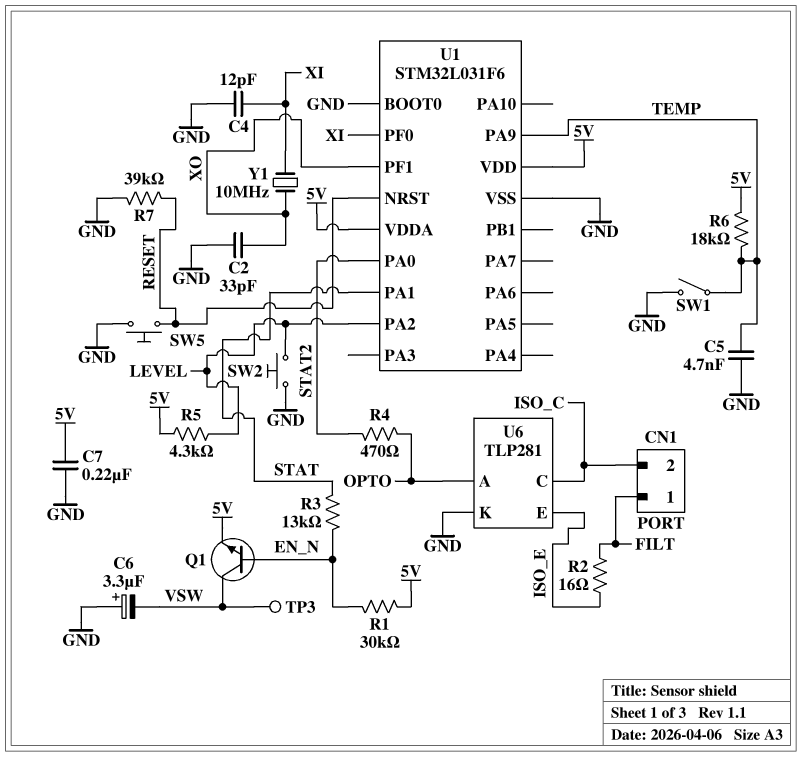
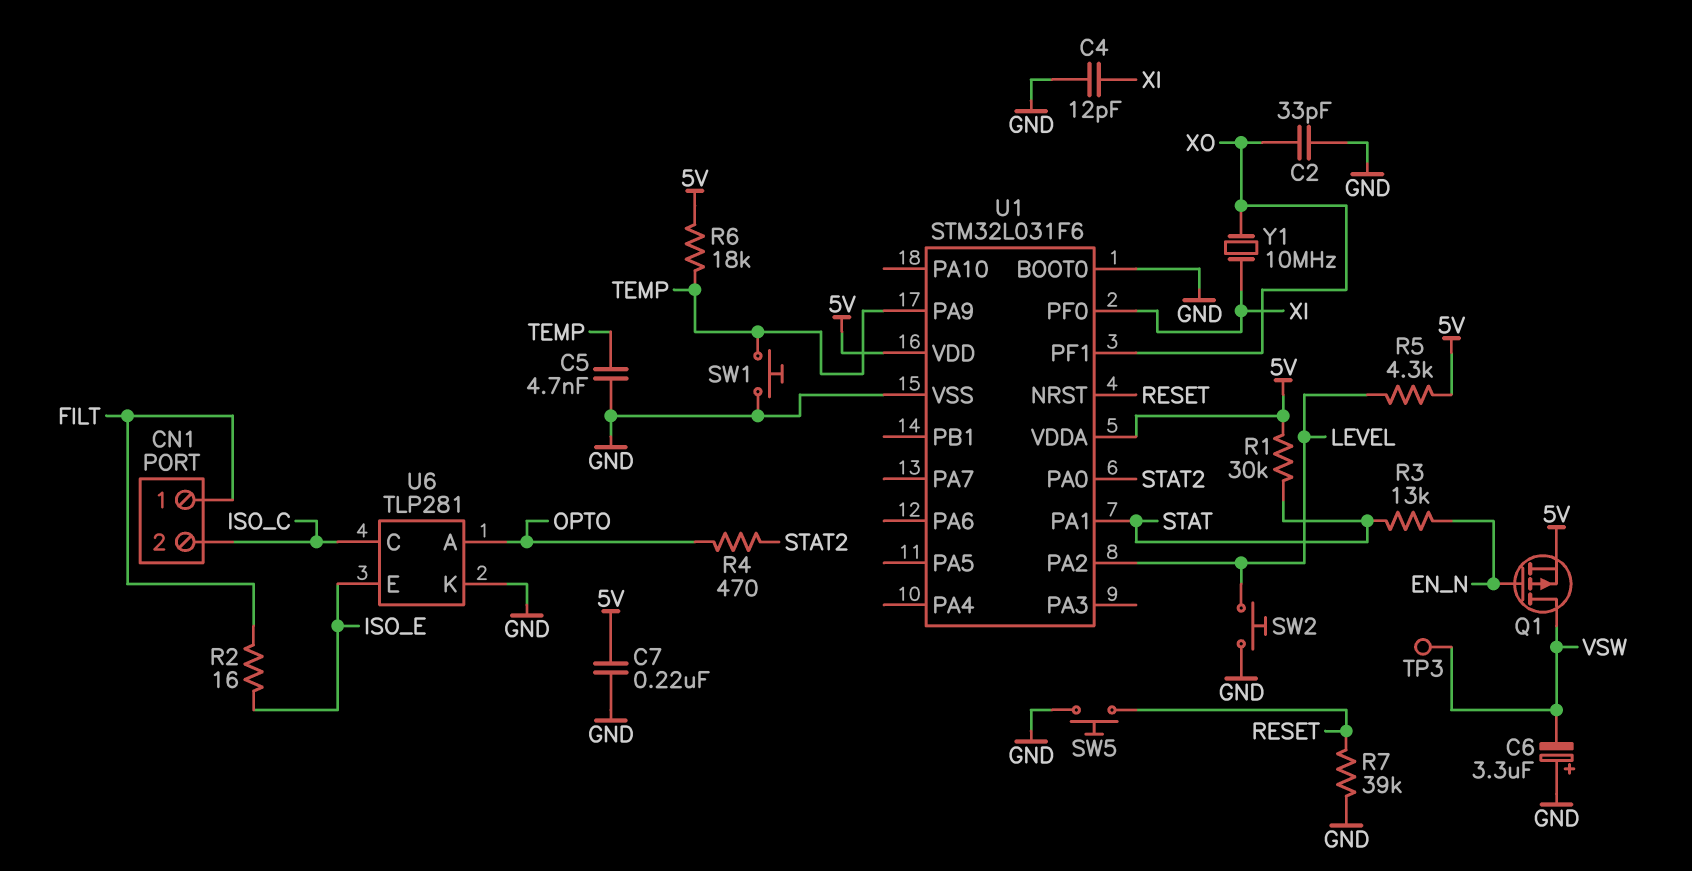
Q1: NPN (B EN_N, C VSW, E 5V) -> PMOS (G EN_N, D VSW, S 5V)
R1: 30k (5V, EN_N) -> 30k (5V, STAT)
SW1: switch (GND, TEMP) -> button (GND, TEMP)

